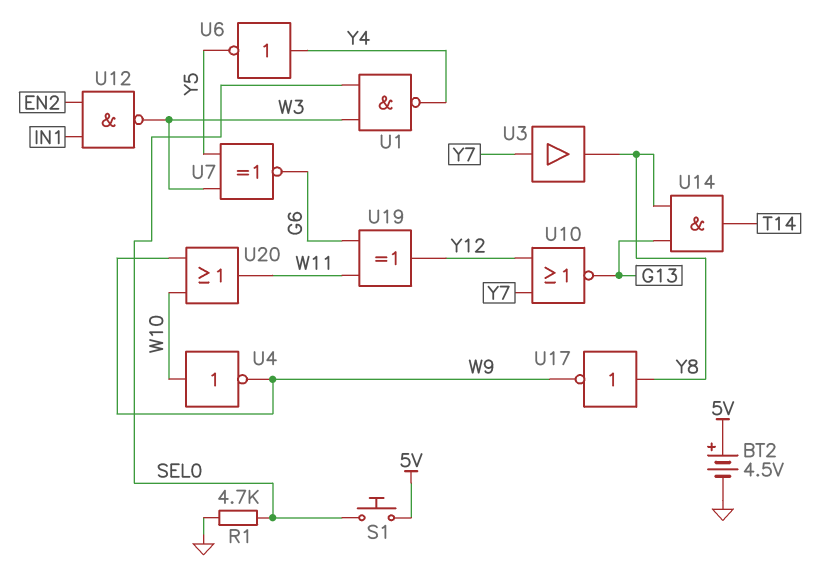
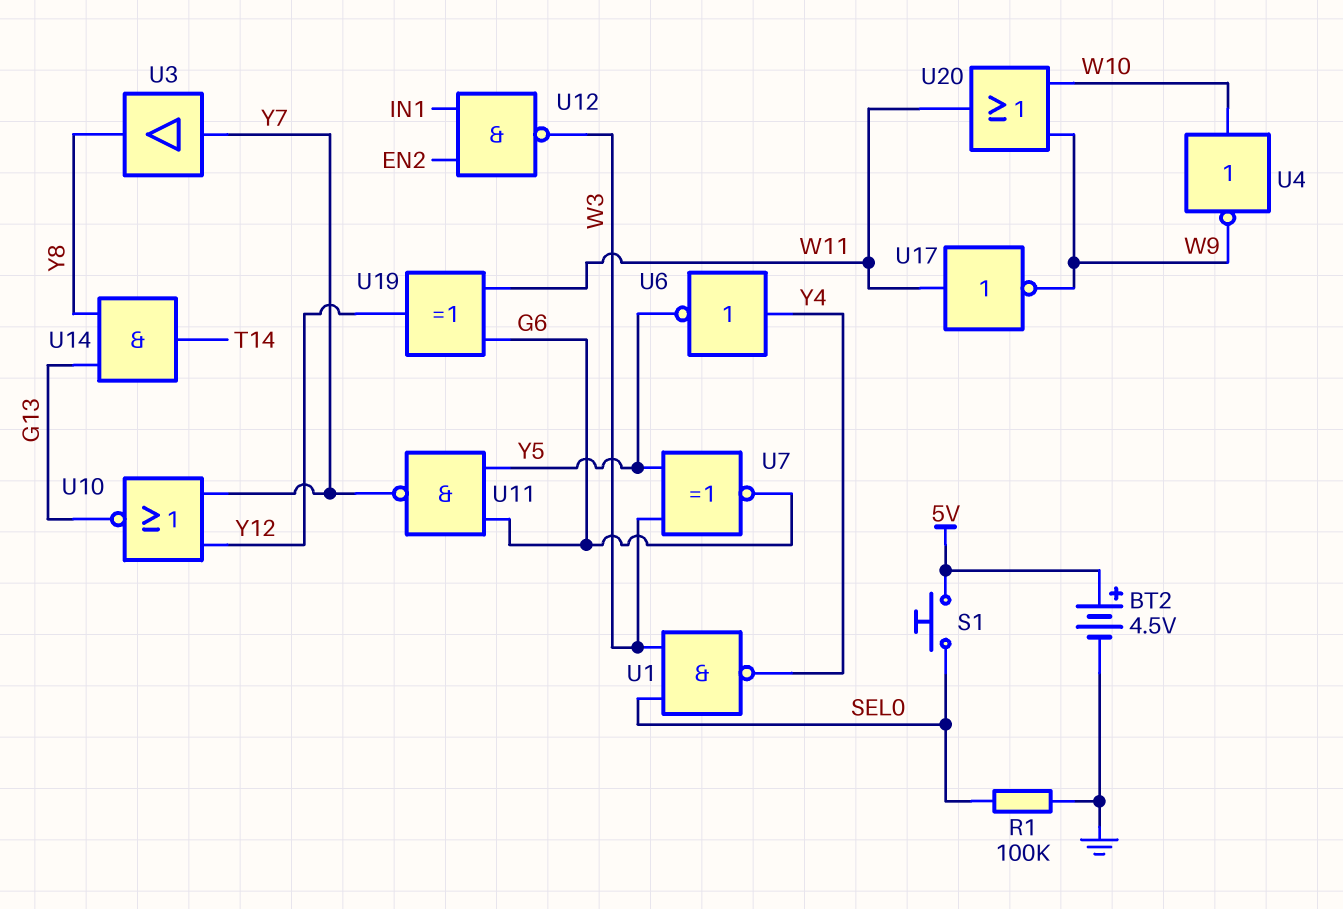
R1: 4.7k (GND, SEL0) -> 100k (GND, SEL0)
U11: none -> NAND (in G6, in Y5, out Y7)
U17: NOT (in Y8, out W9) -> NOT (in W11, out W9)

